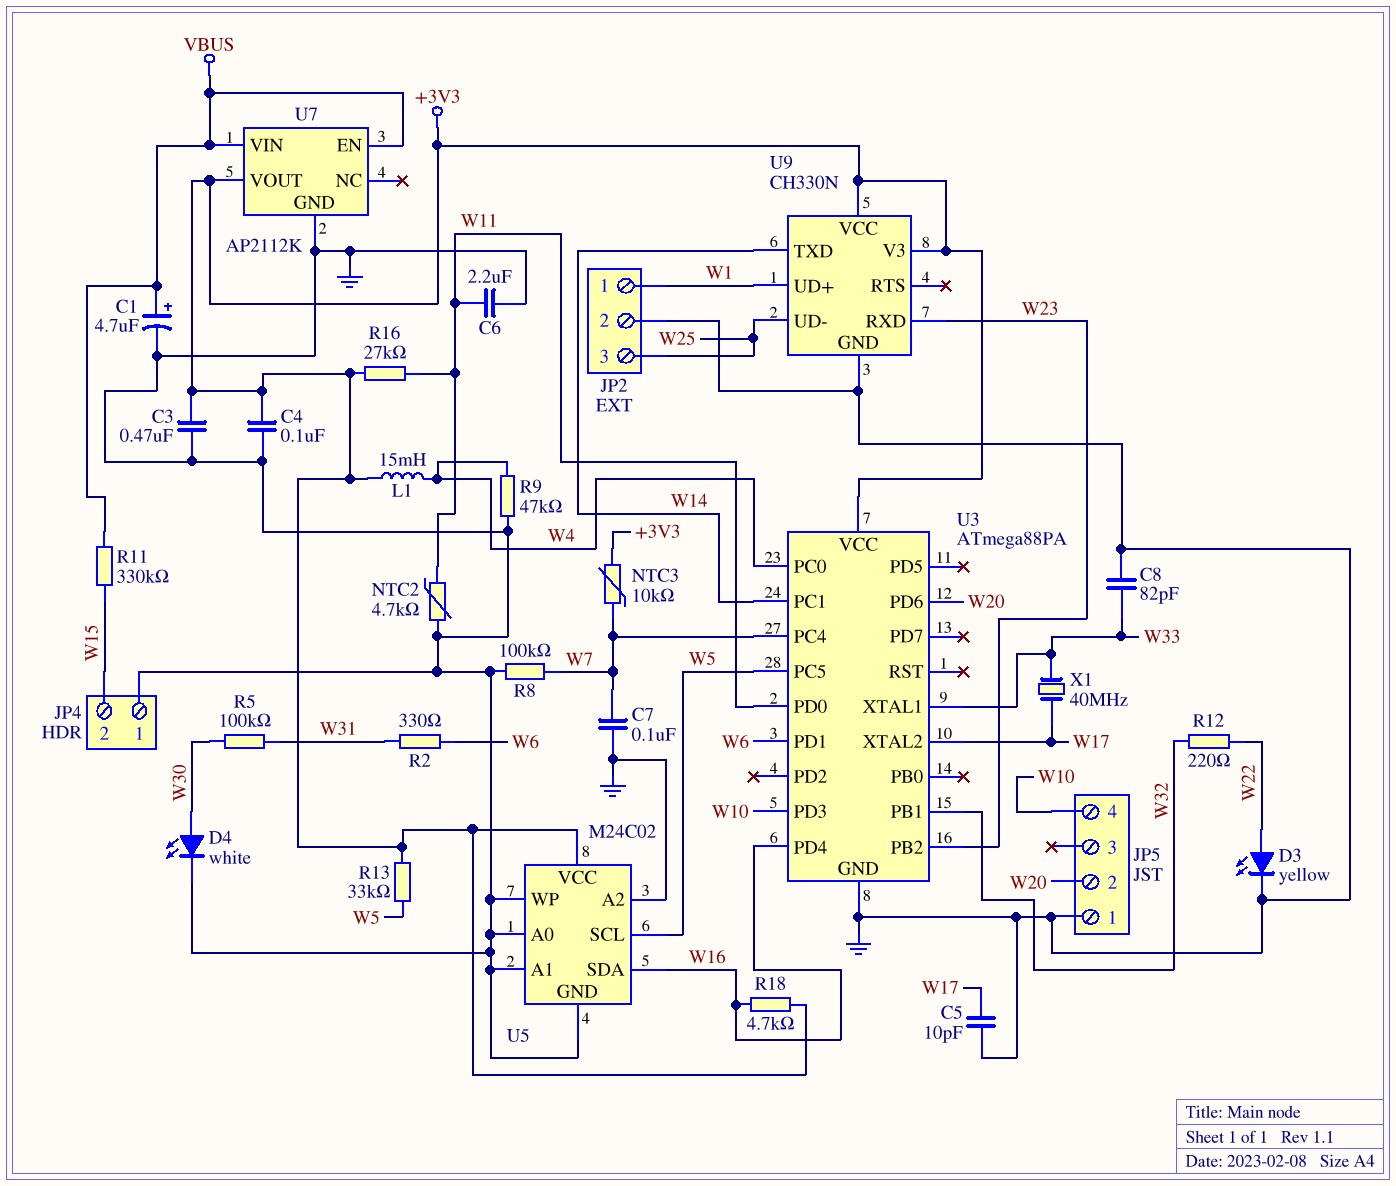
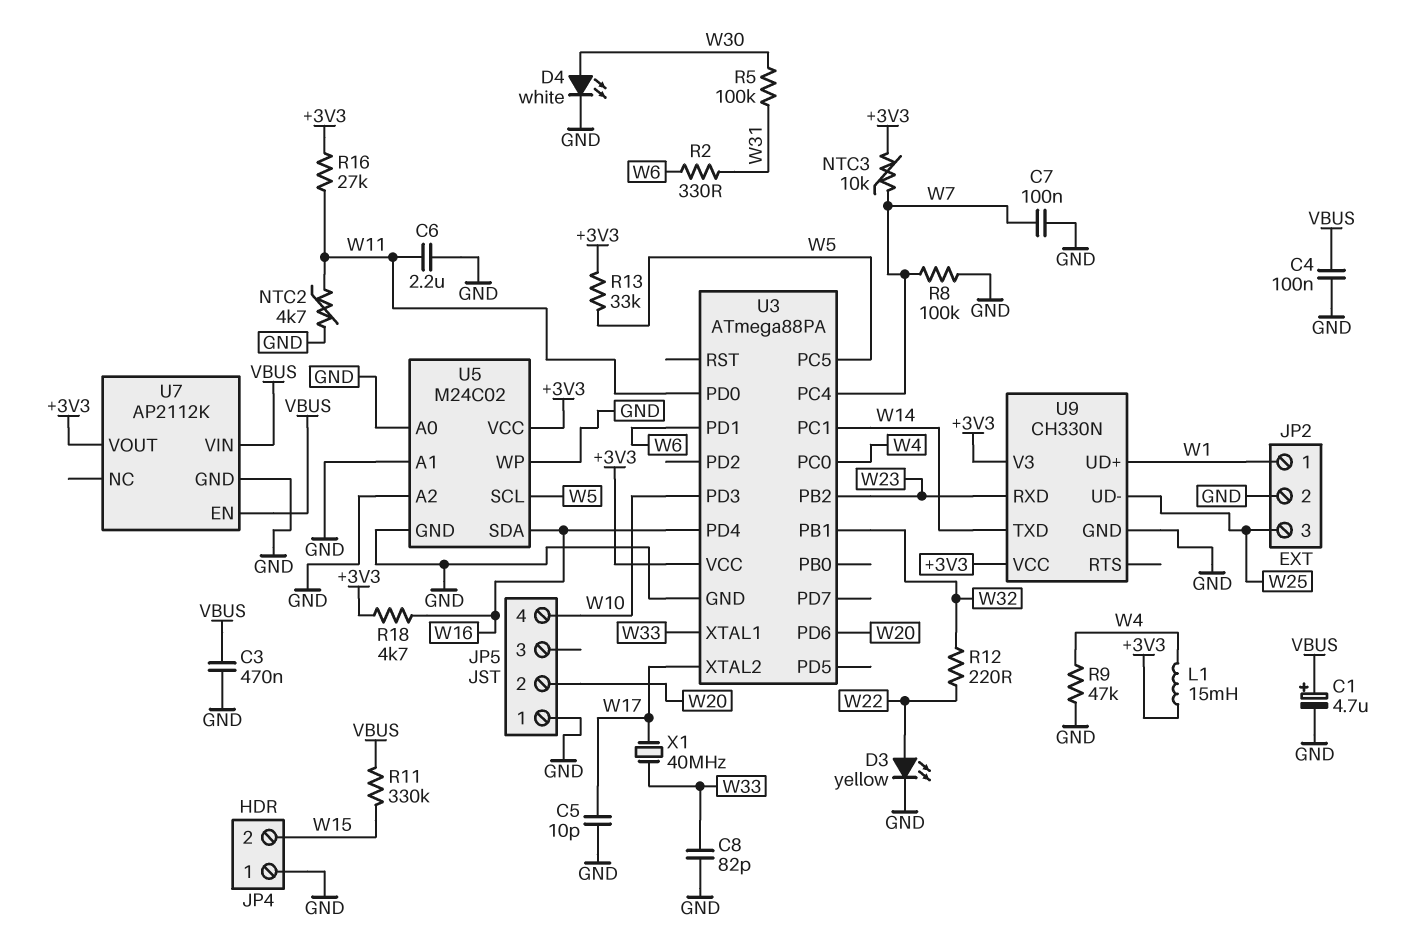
C3: 470nF (+3V3, GND) -> 470nF (GND, VBUS)
C4: 100nF (+3V3, GND) -> 100nF (GND, VBUS)

